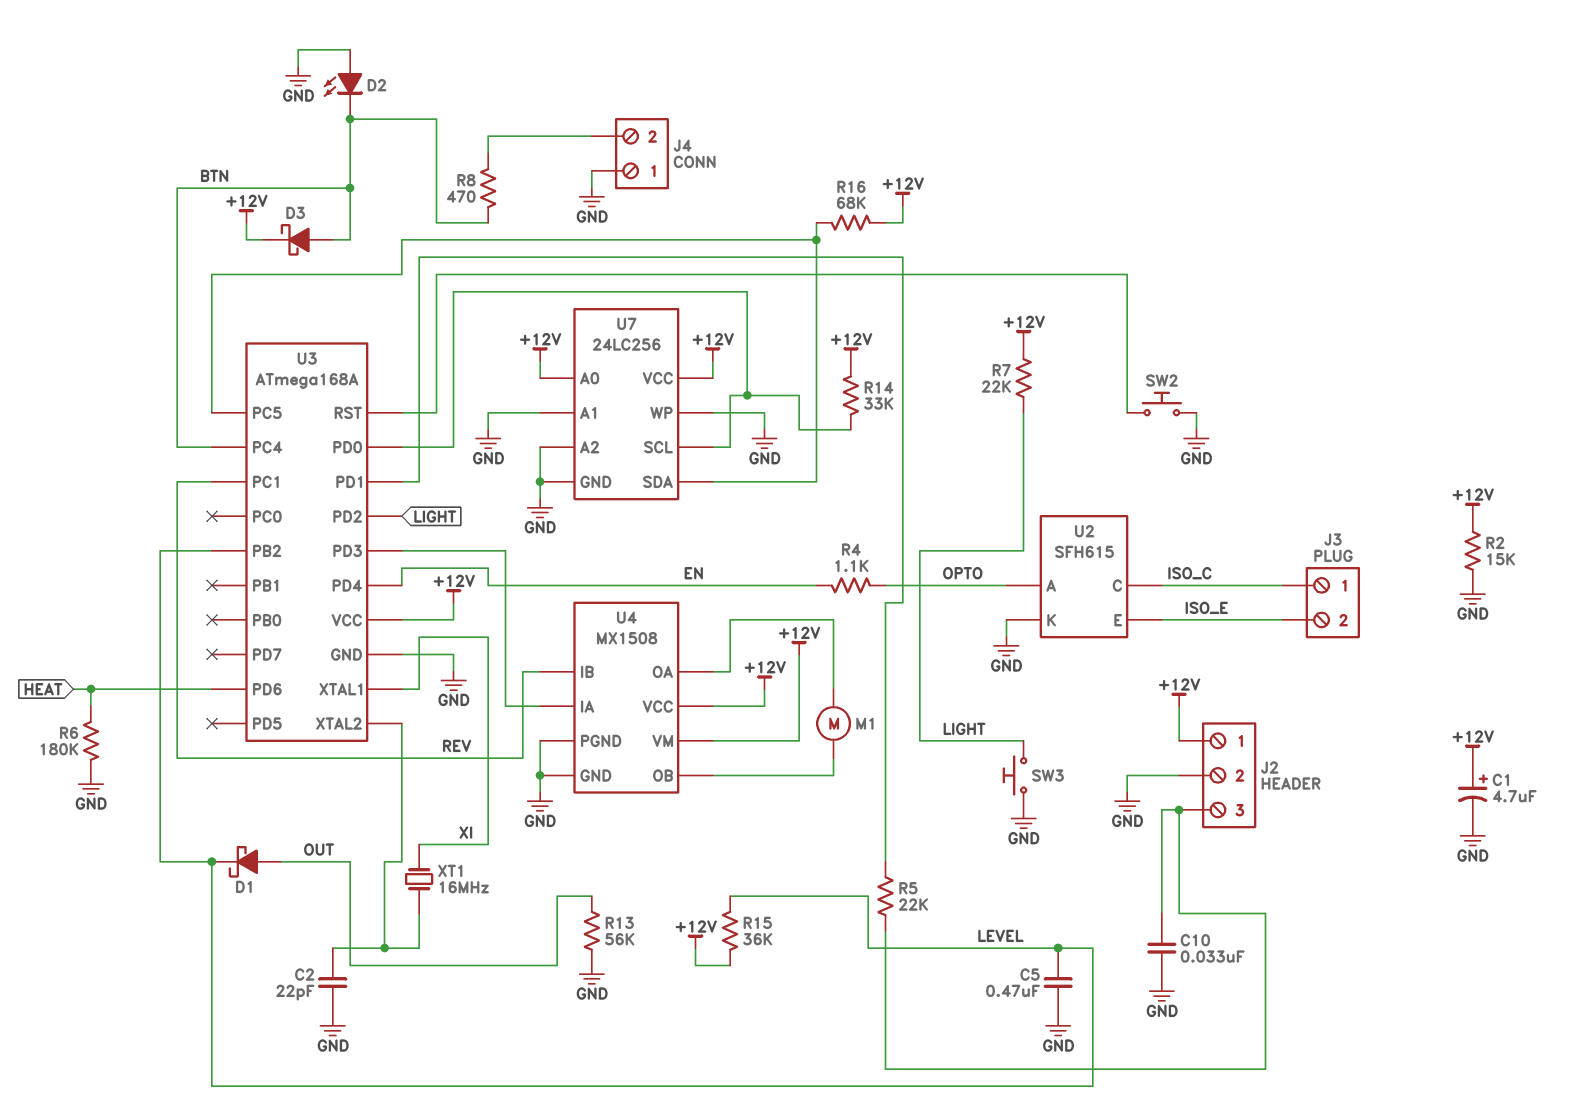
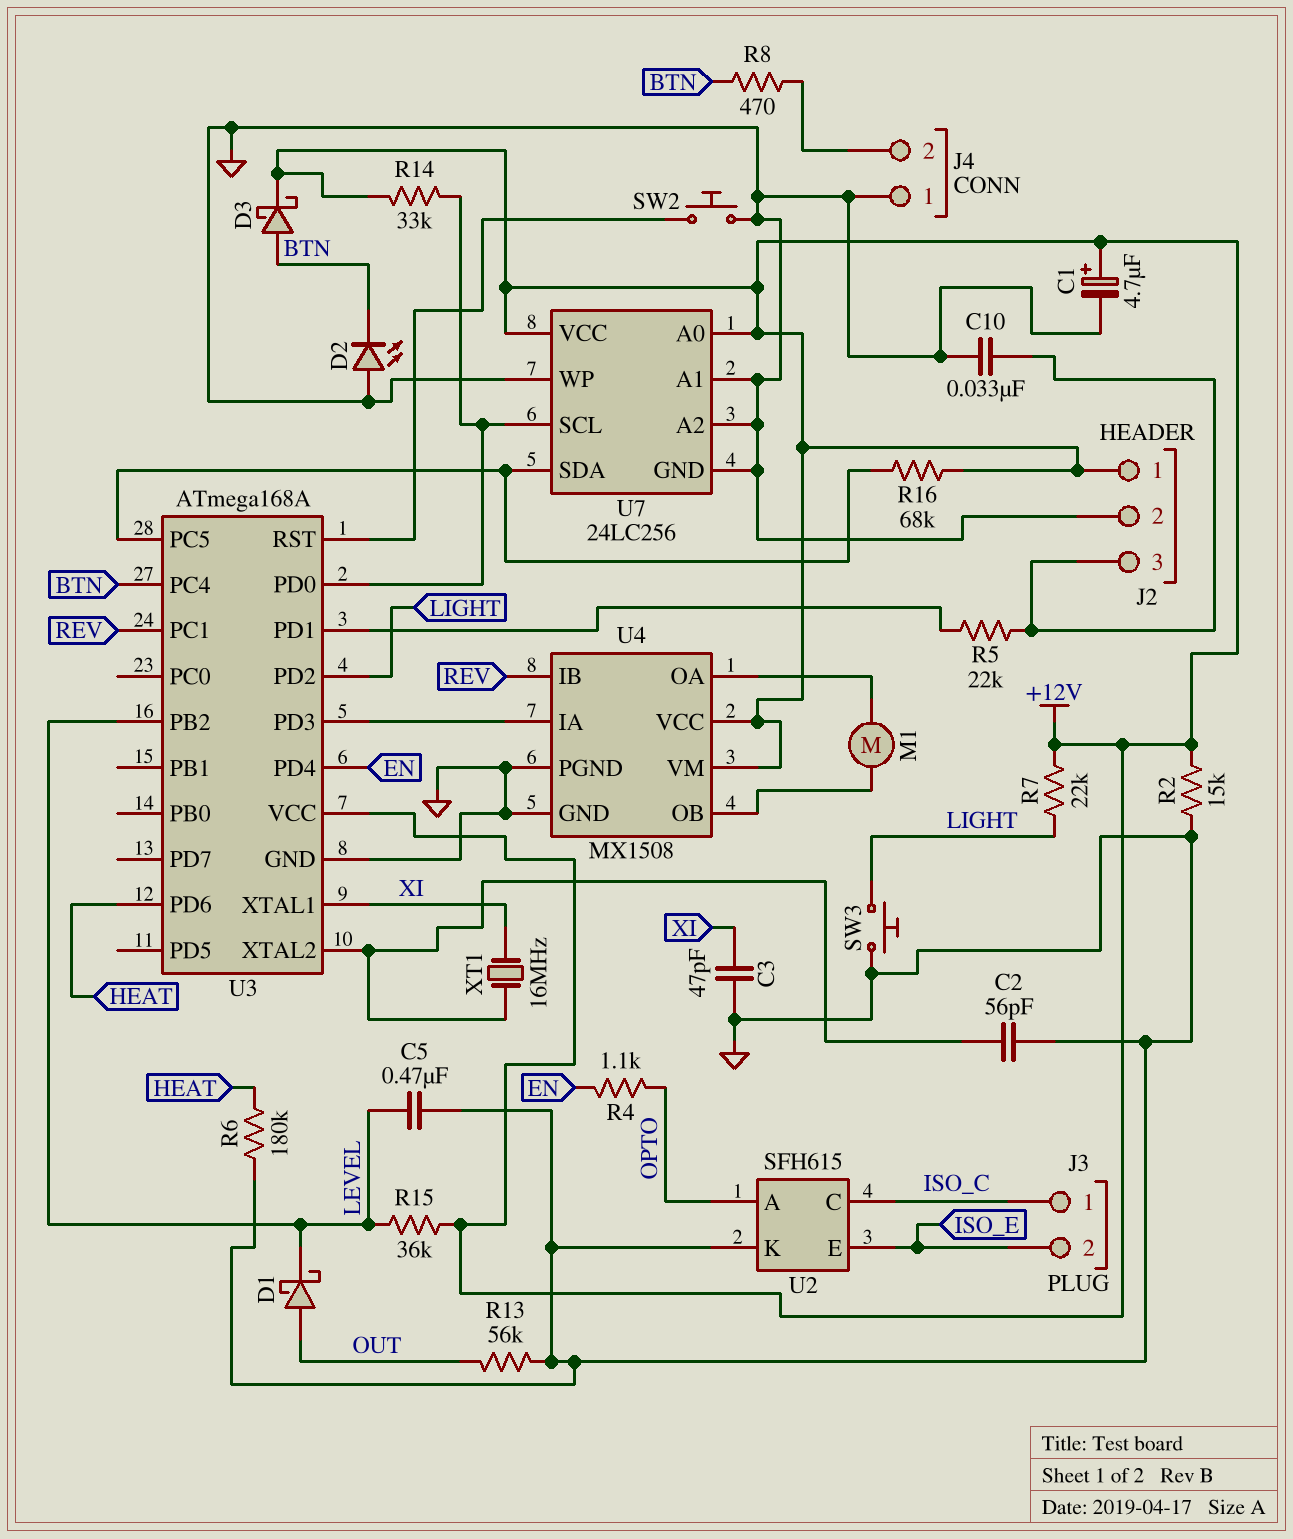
C2: 22pF (GND, U3/XTAL2) -> 56pF (GND, U3/XTAL2)
C3: none -> 47pF (GND, XI)

